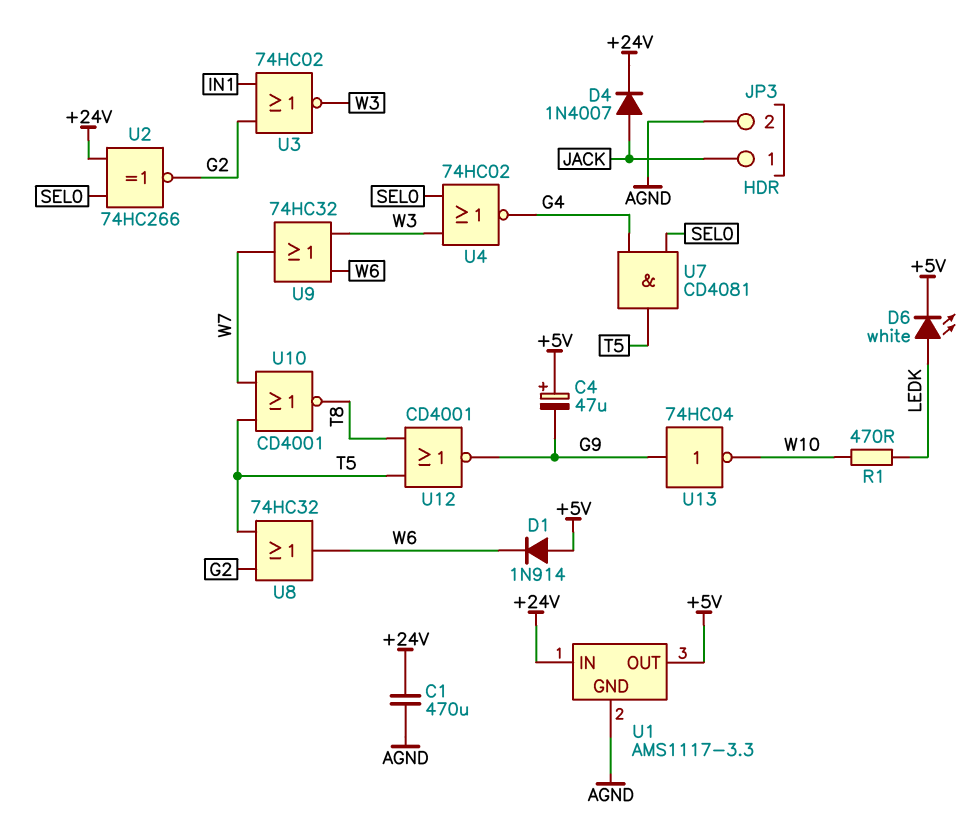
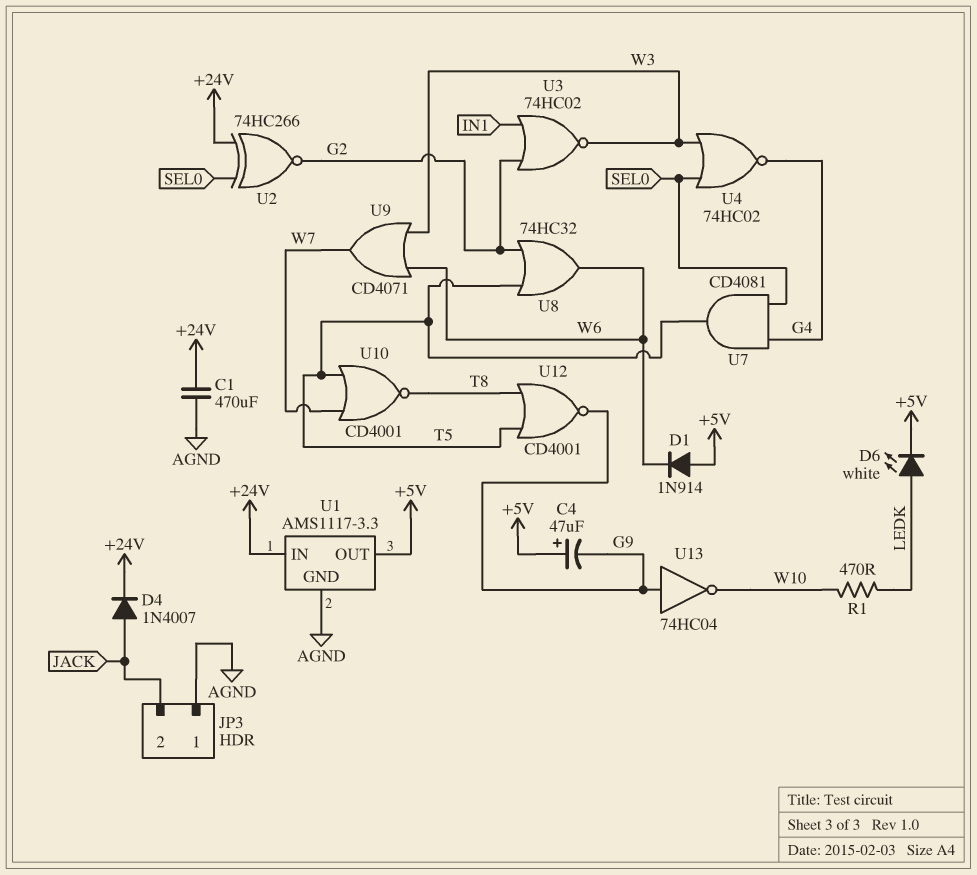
JP3 pin 1: JACK -> AGND
JP3 pin 2: AGND -> JACK
U9: OR 74HC32 (in W3, in W6, out W7) -> OR CD4071 (in W3, in W6, out W7)

